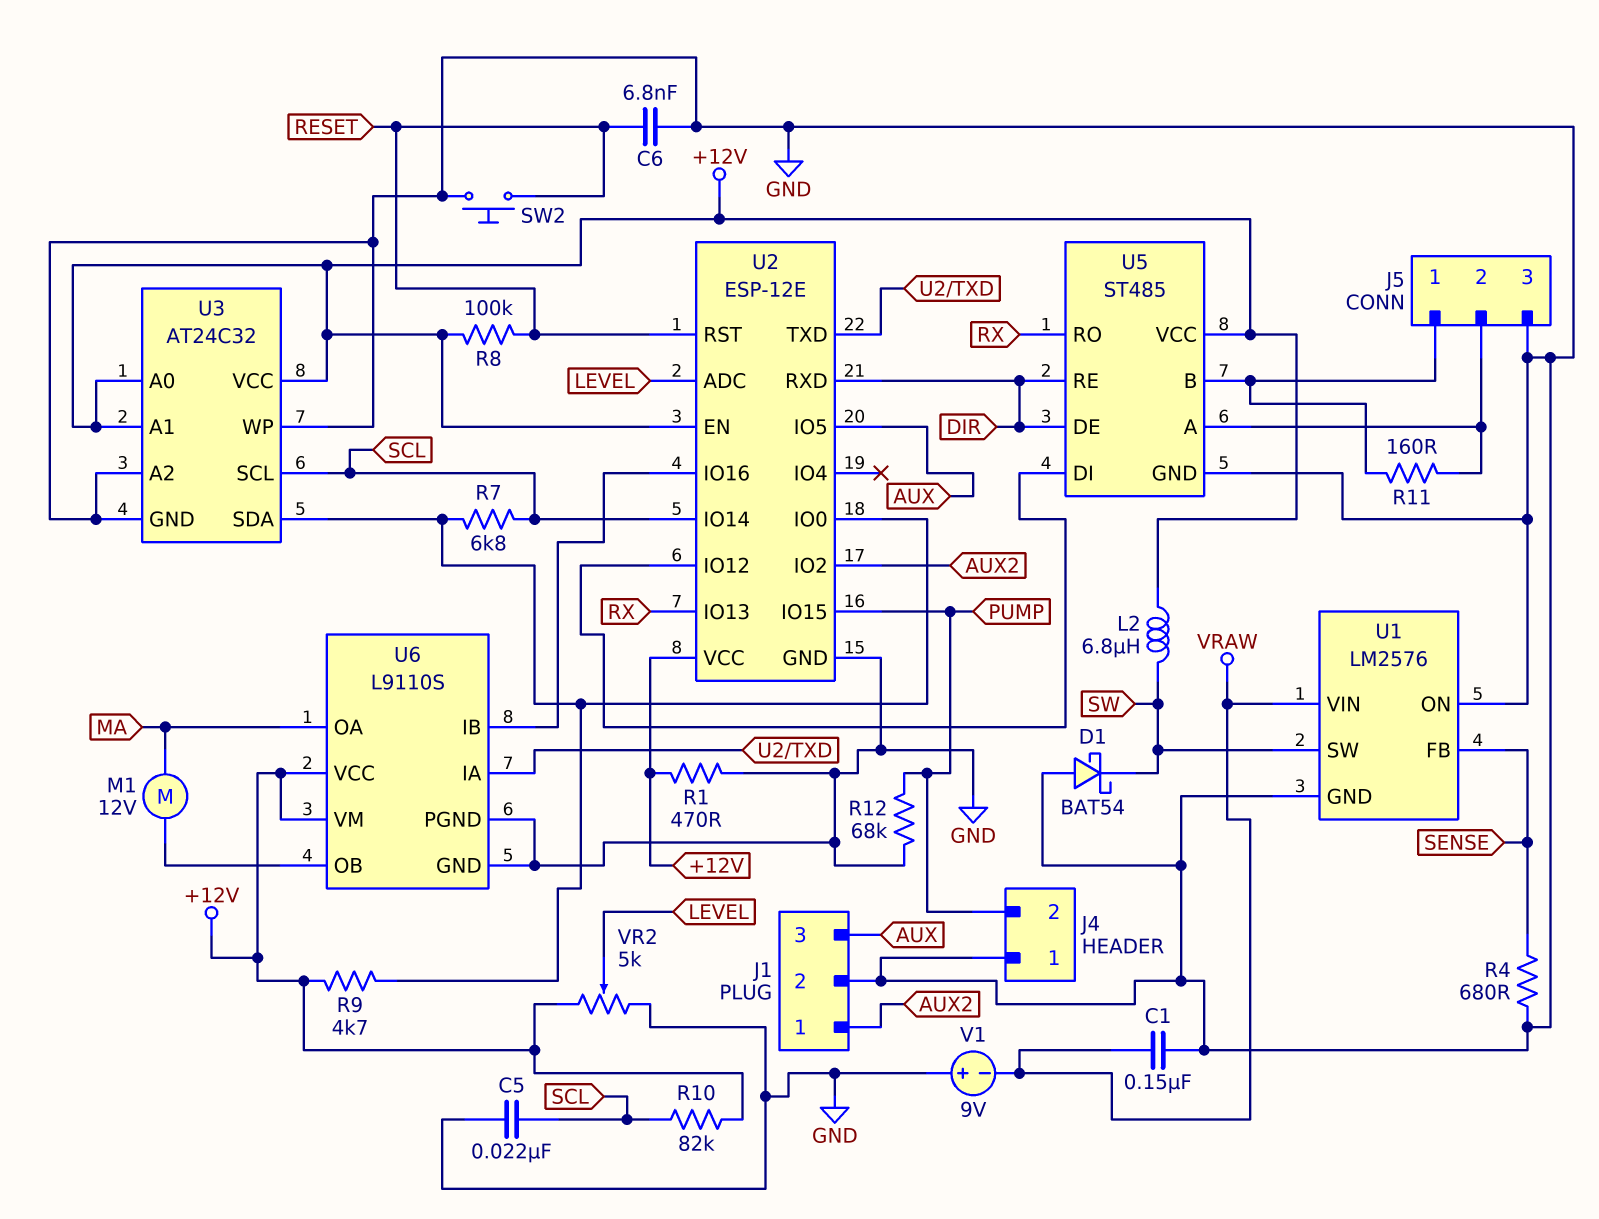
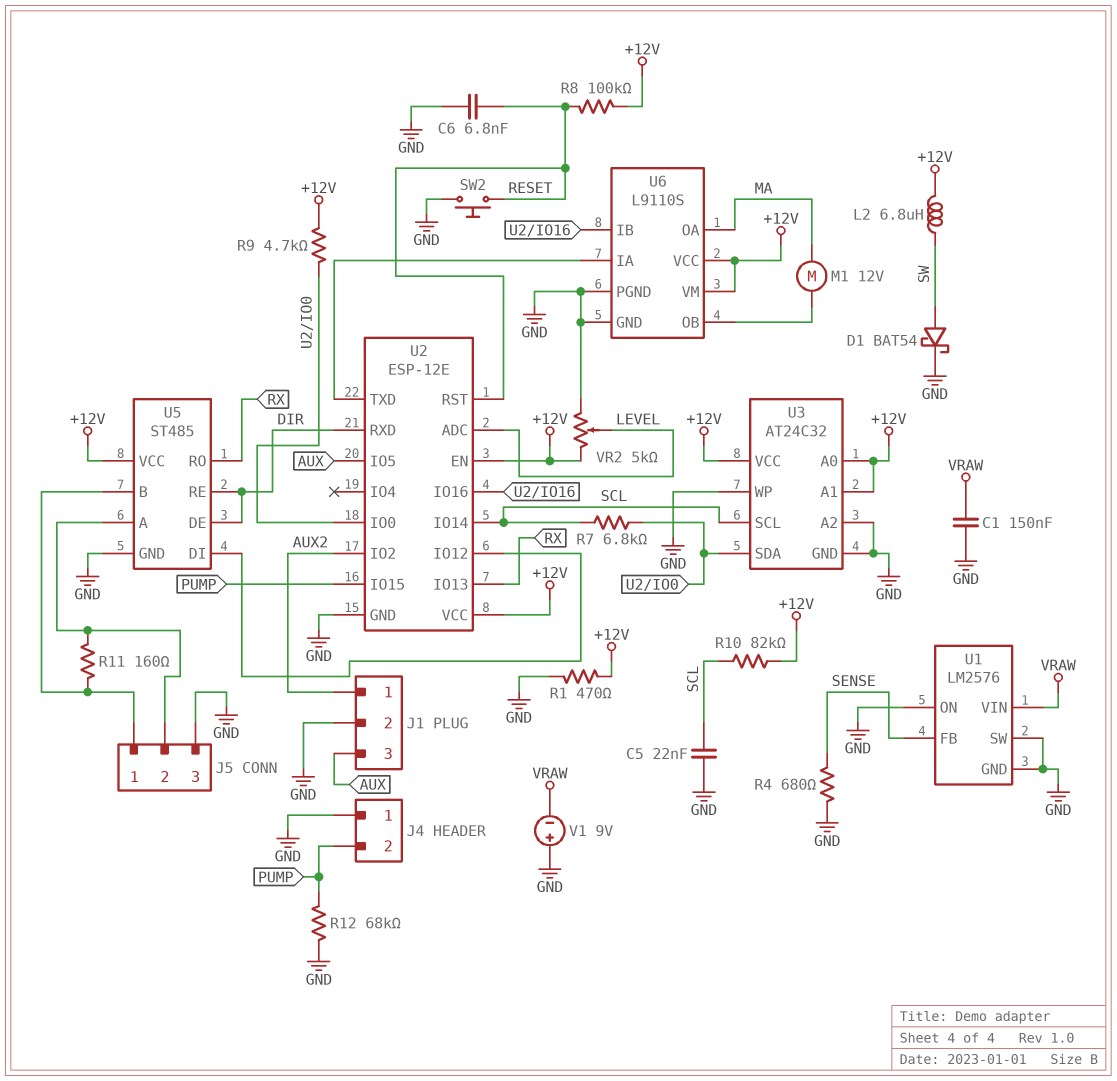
D1: schottky BAT54 (A GND, K SW) -> schottky BAT54 (A SW, K GND)
U1 pin SW: SW -> GND

